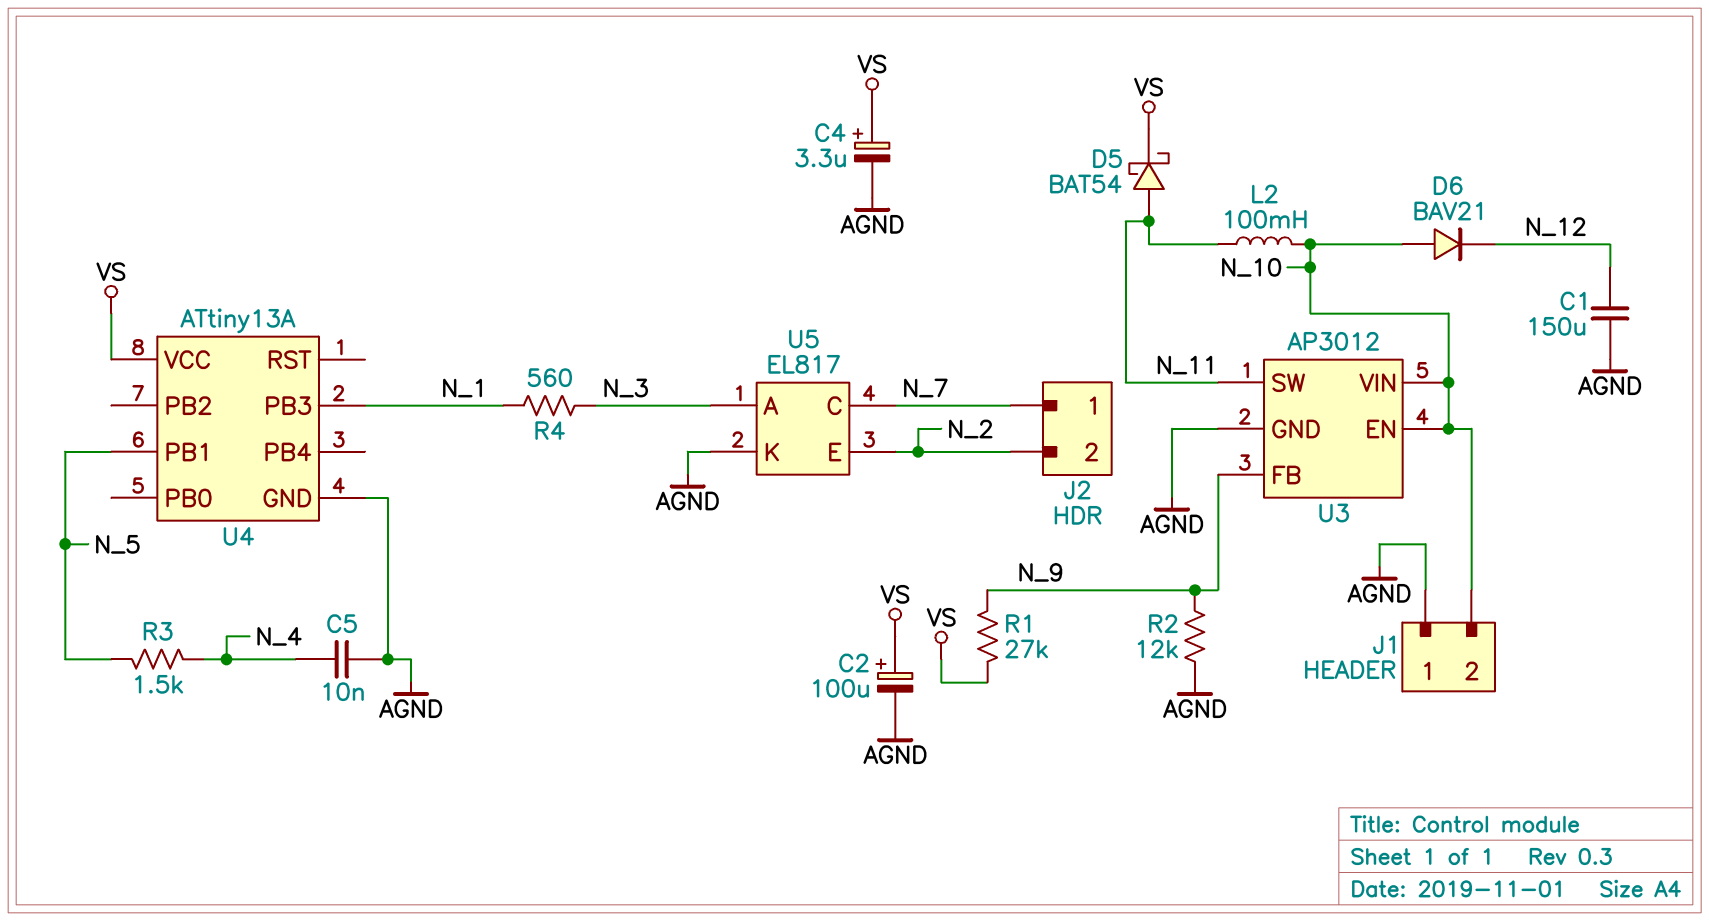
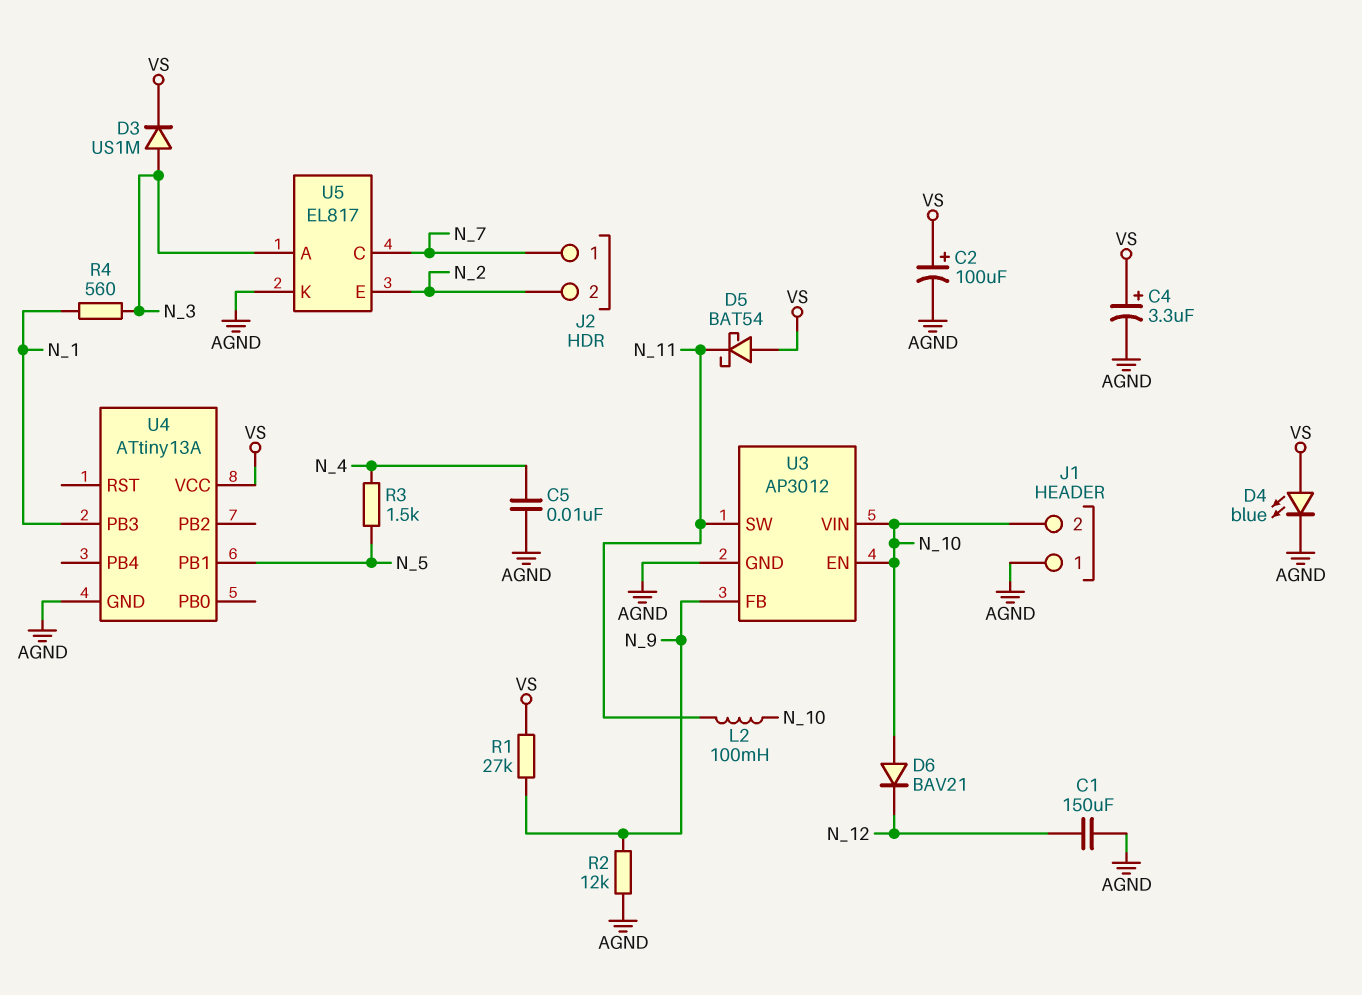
D3: none -> diode US1M (A N_3, K VS)
D4: none -> LED blue (A VS, K AGND)
D5: schottky BAT54 (A N_11, K VS) -> schottky BAT54 (A VS, K N_11)

